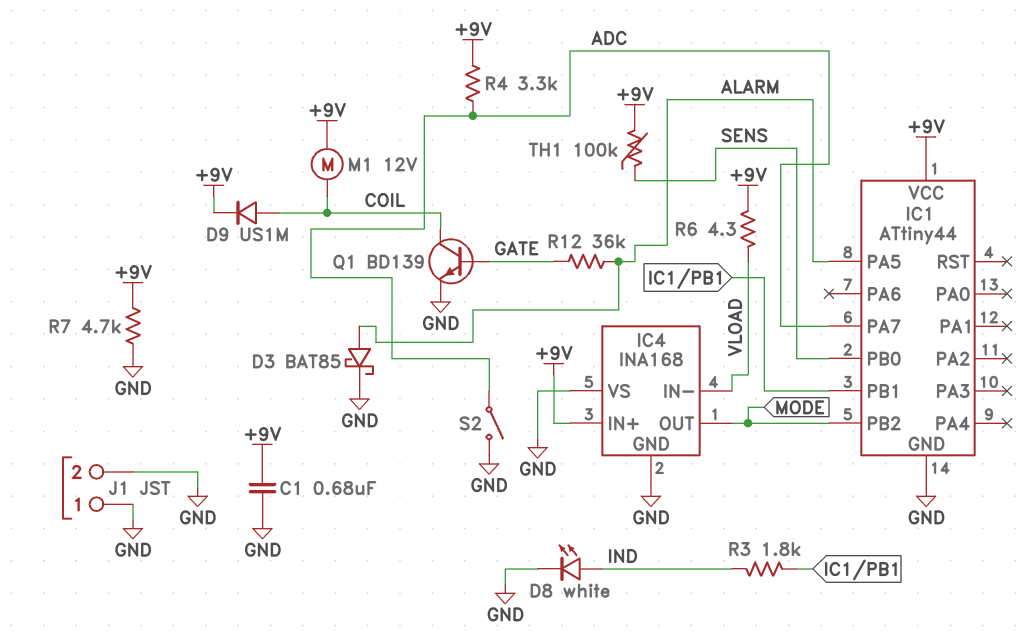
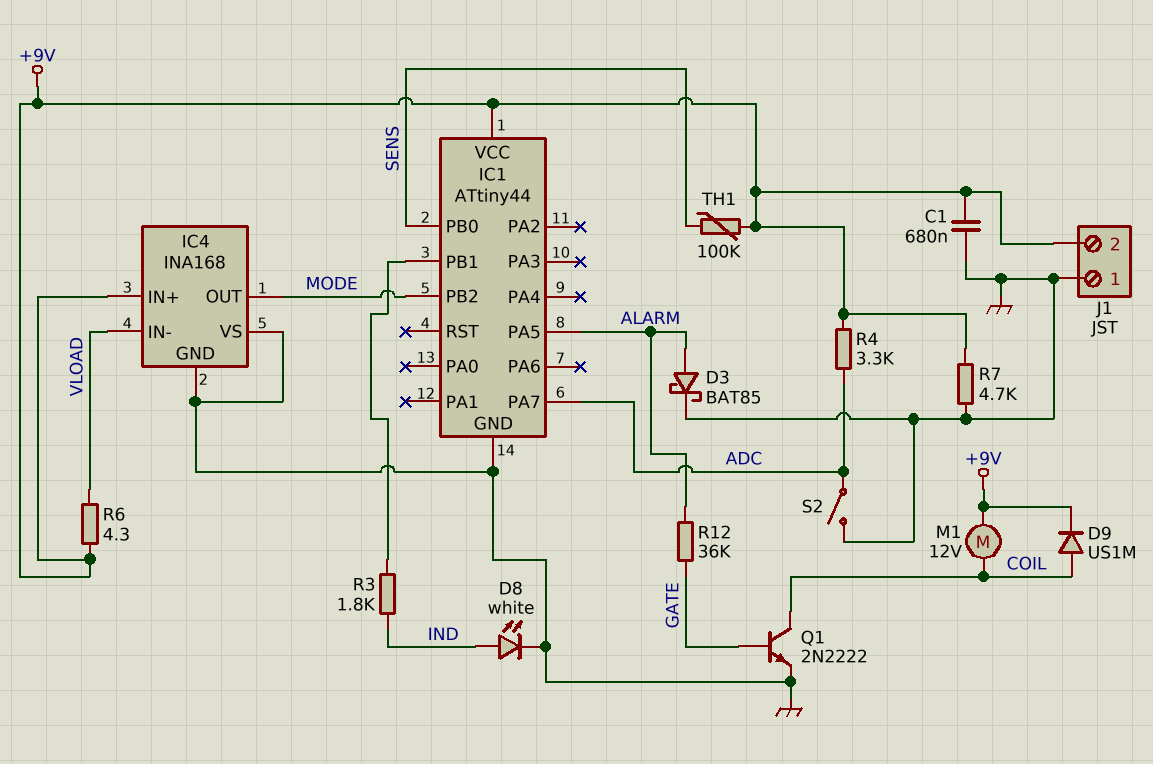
J1 pin 2: GND -> +9V
Q1: NPN BD139 (B GATE, C COIL, E GND) -> NPN 2N2222 (B GATE, C COIL, E GND)

